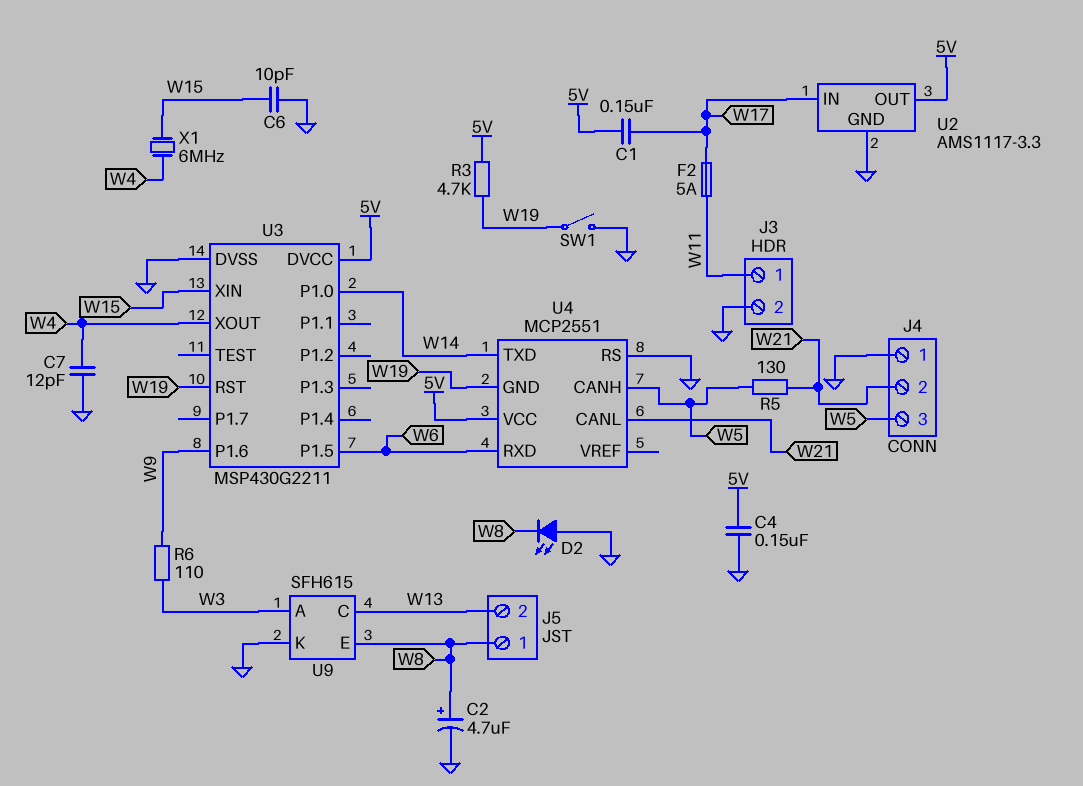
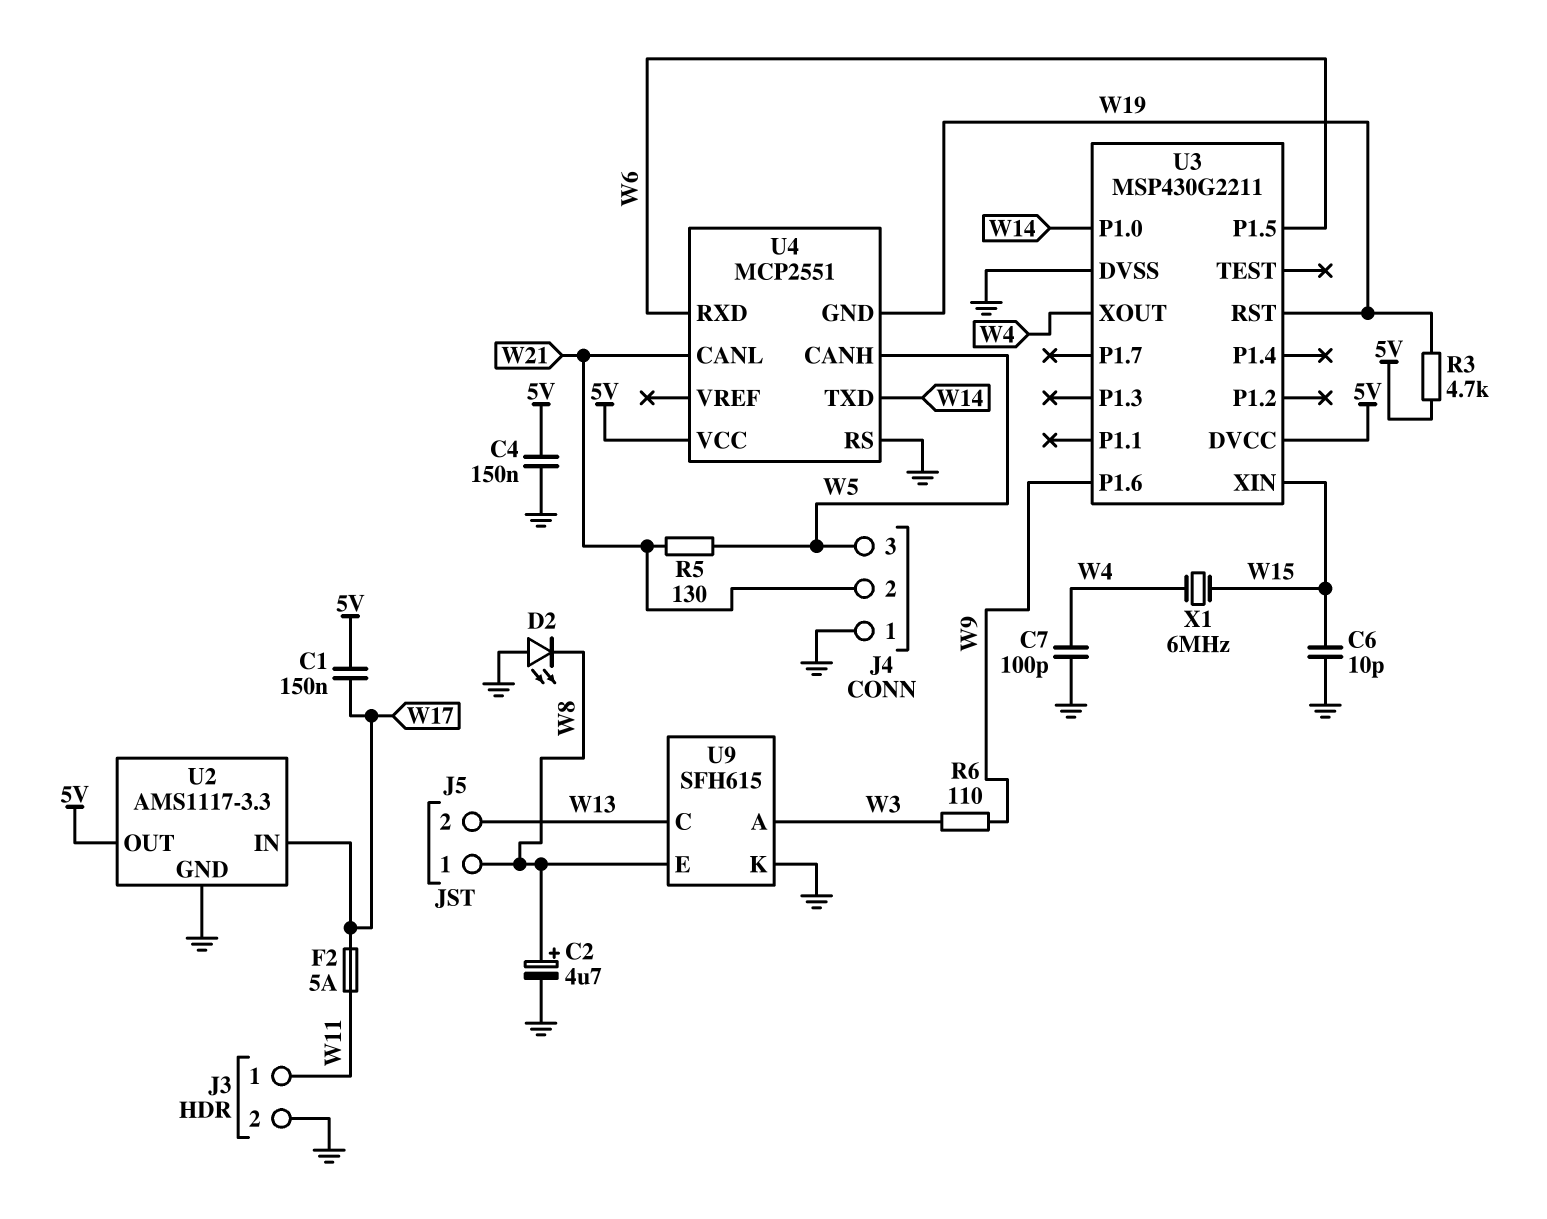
C7: 12pF (GND, W4) -> 100pF (GND, W4)
SW1: switch (GND, W19) -> none

